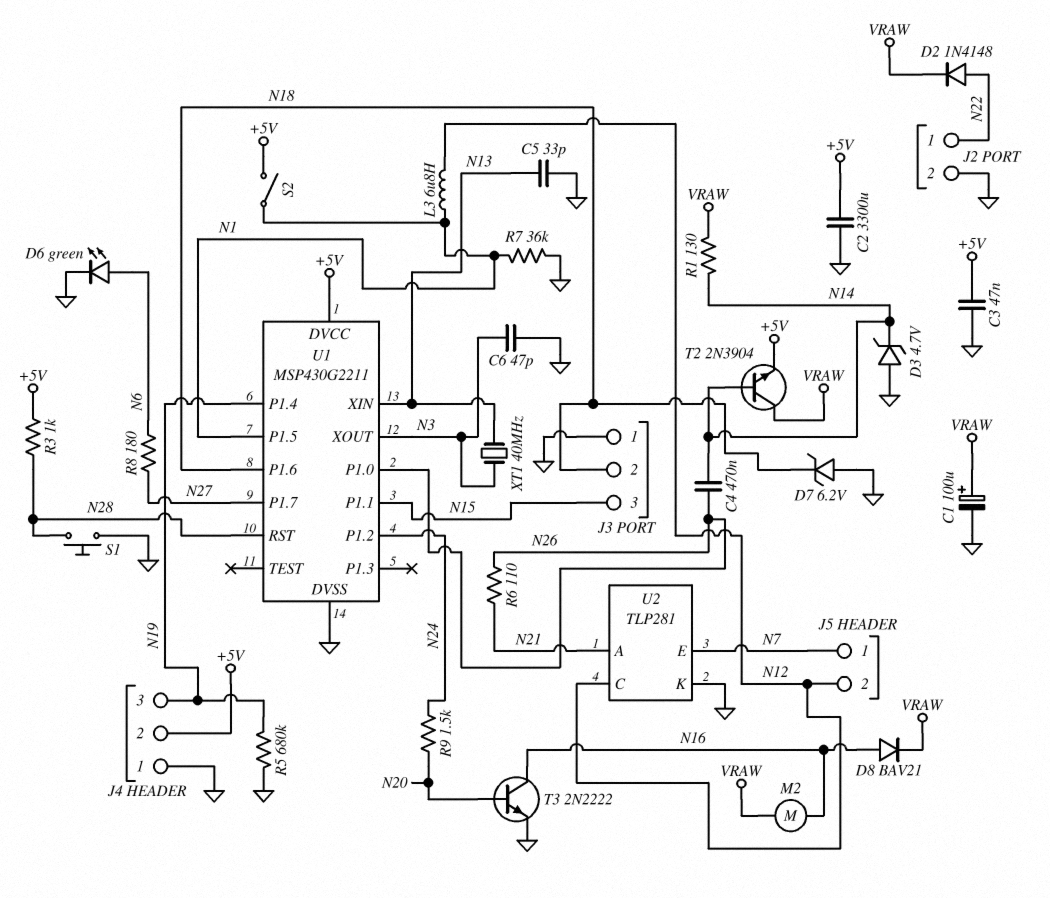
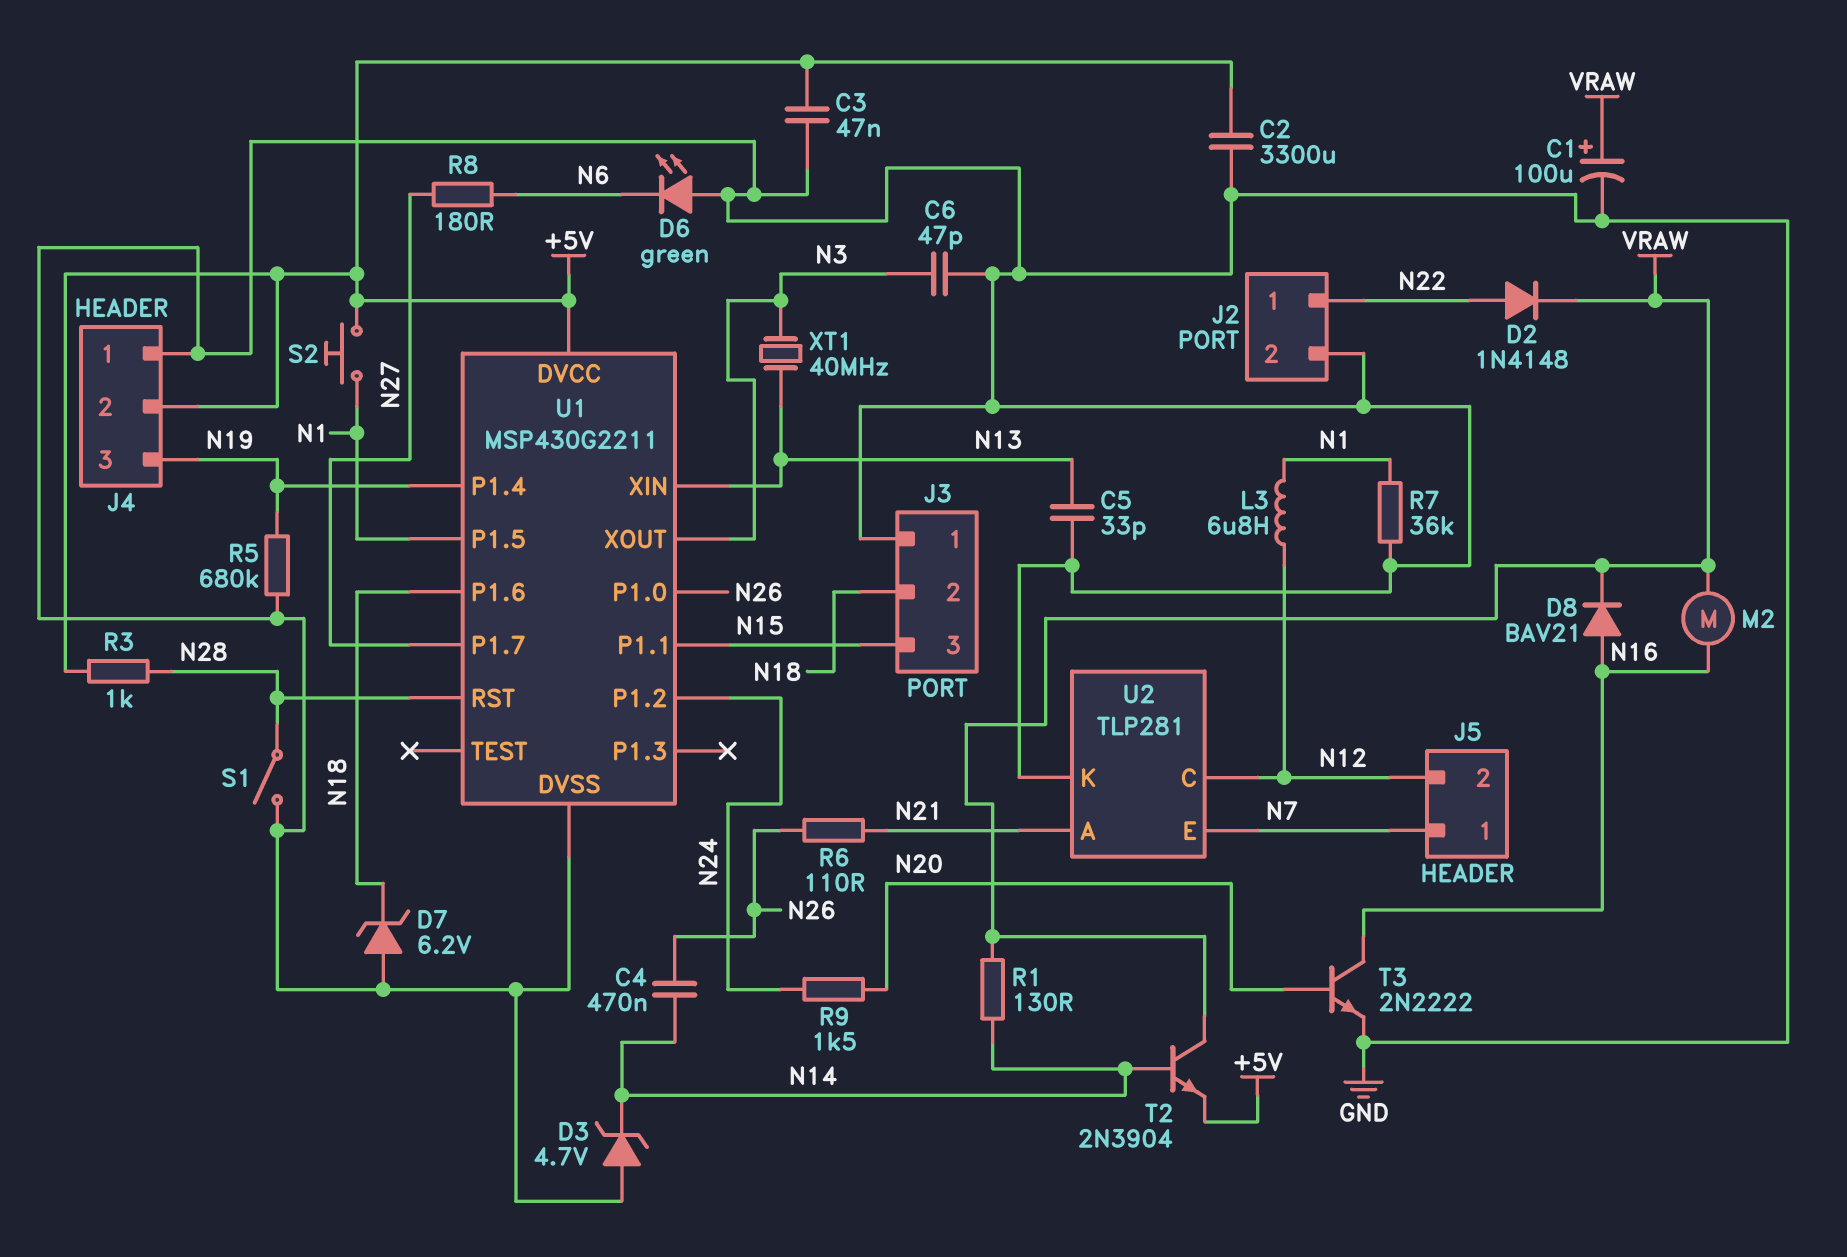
D6: LED green (A N6, K GND) -> LED green (A GND, K N6)
S1: button (GND, N28) -> switch (GND, N28)
S2: switch (+5V, N1) -> button (+5V, N1)

